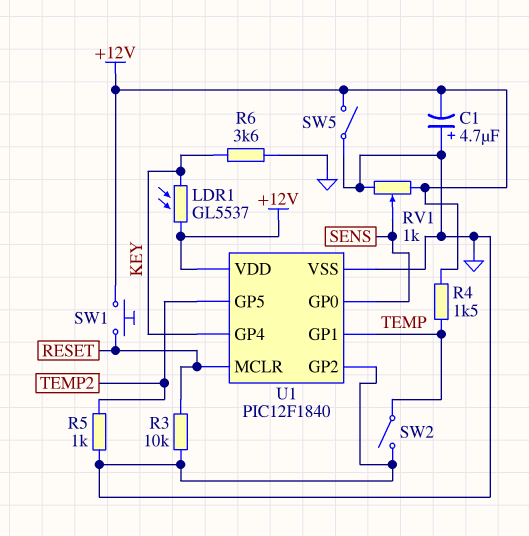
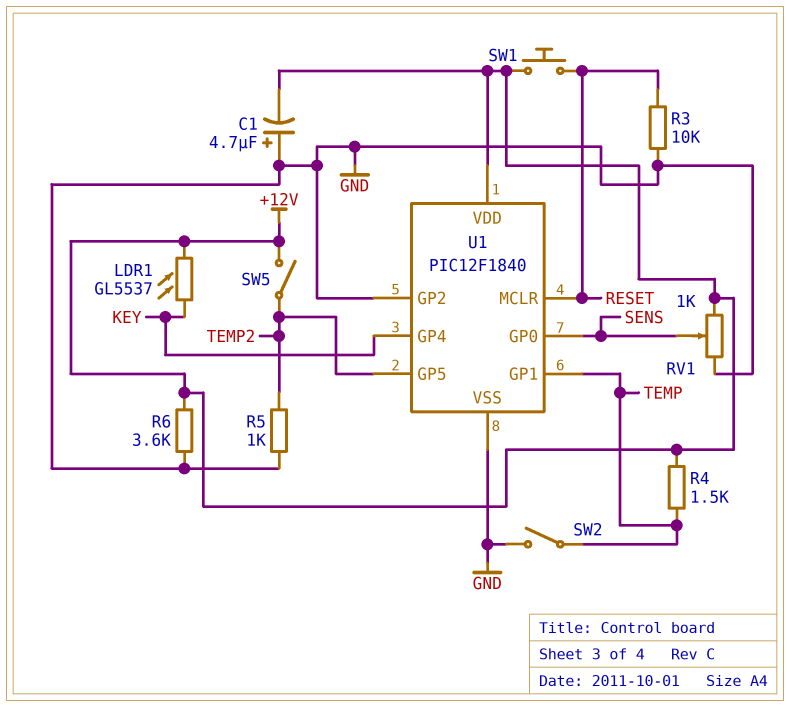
R6: 3.6k (GND, KEY) -> 3.6k (+12V, GND)
SW5: switch (+12V, GND) -> switch (+12V, TEMP2)

